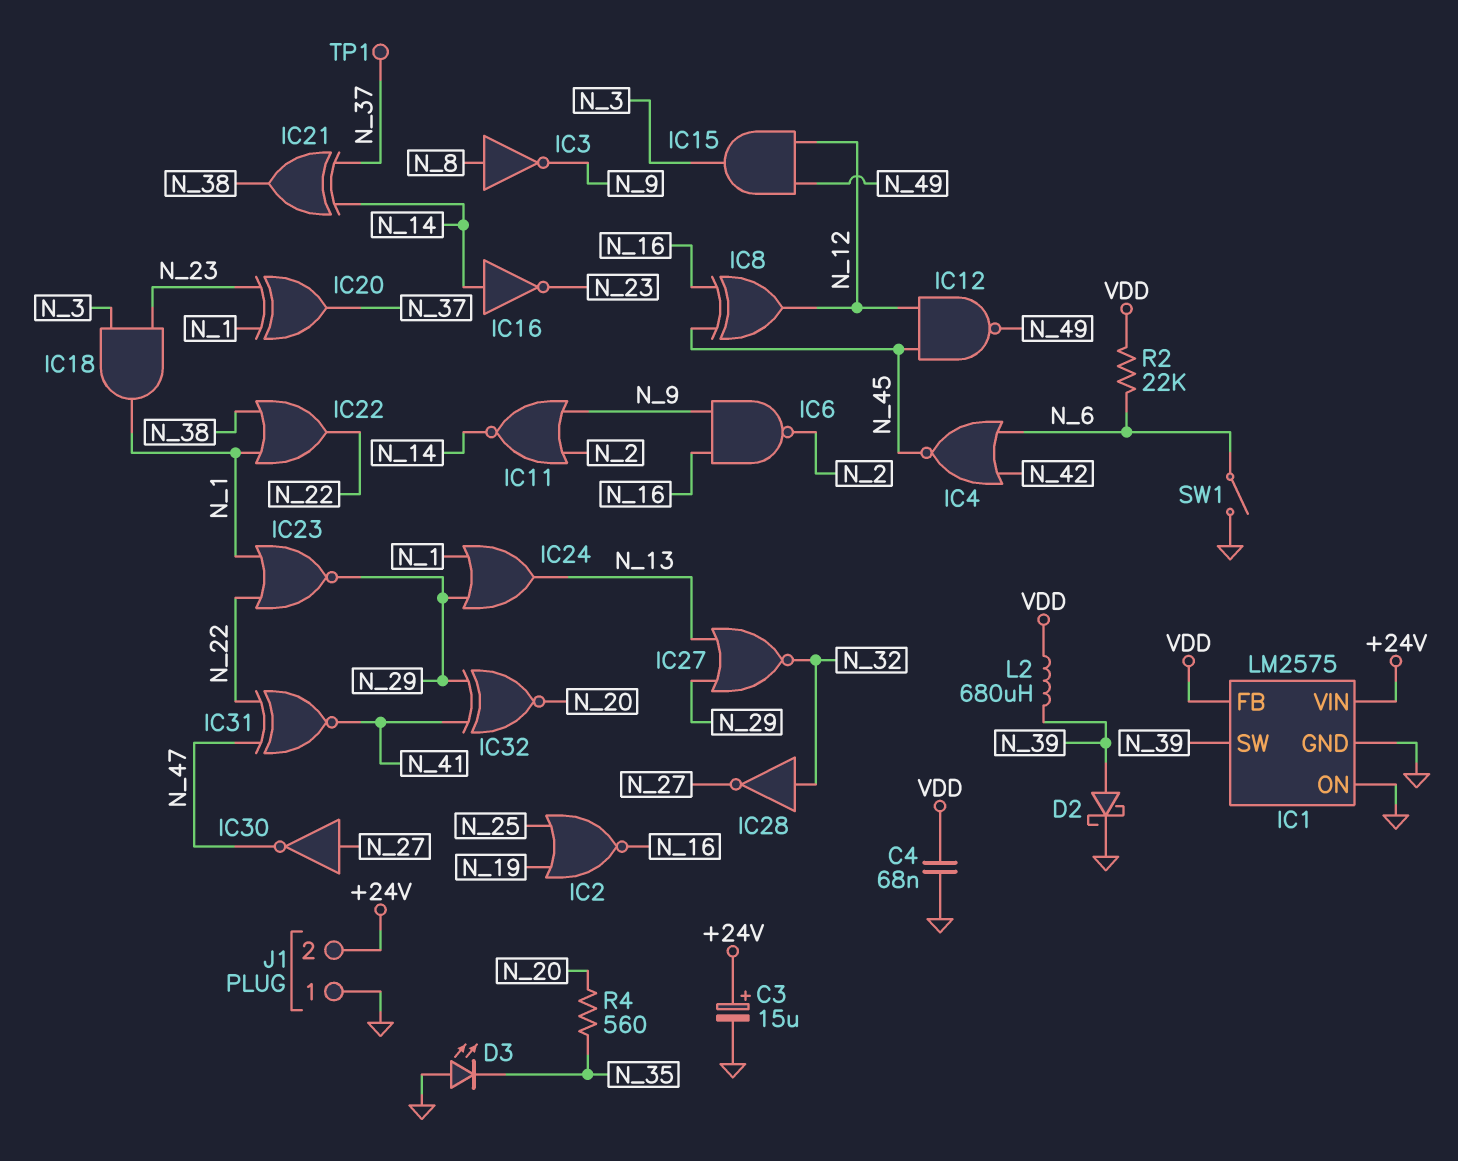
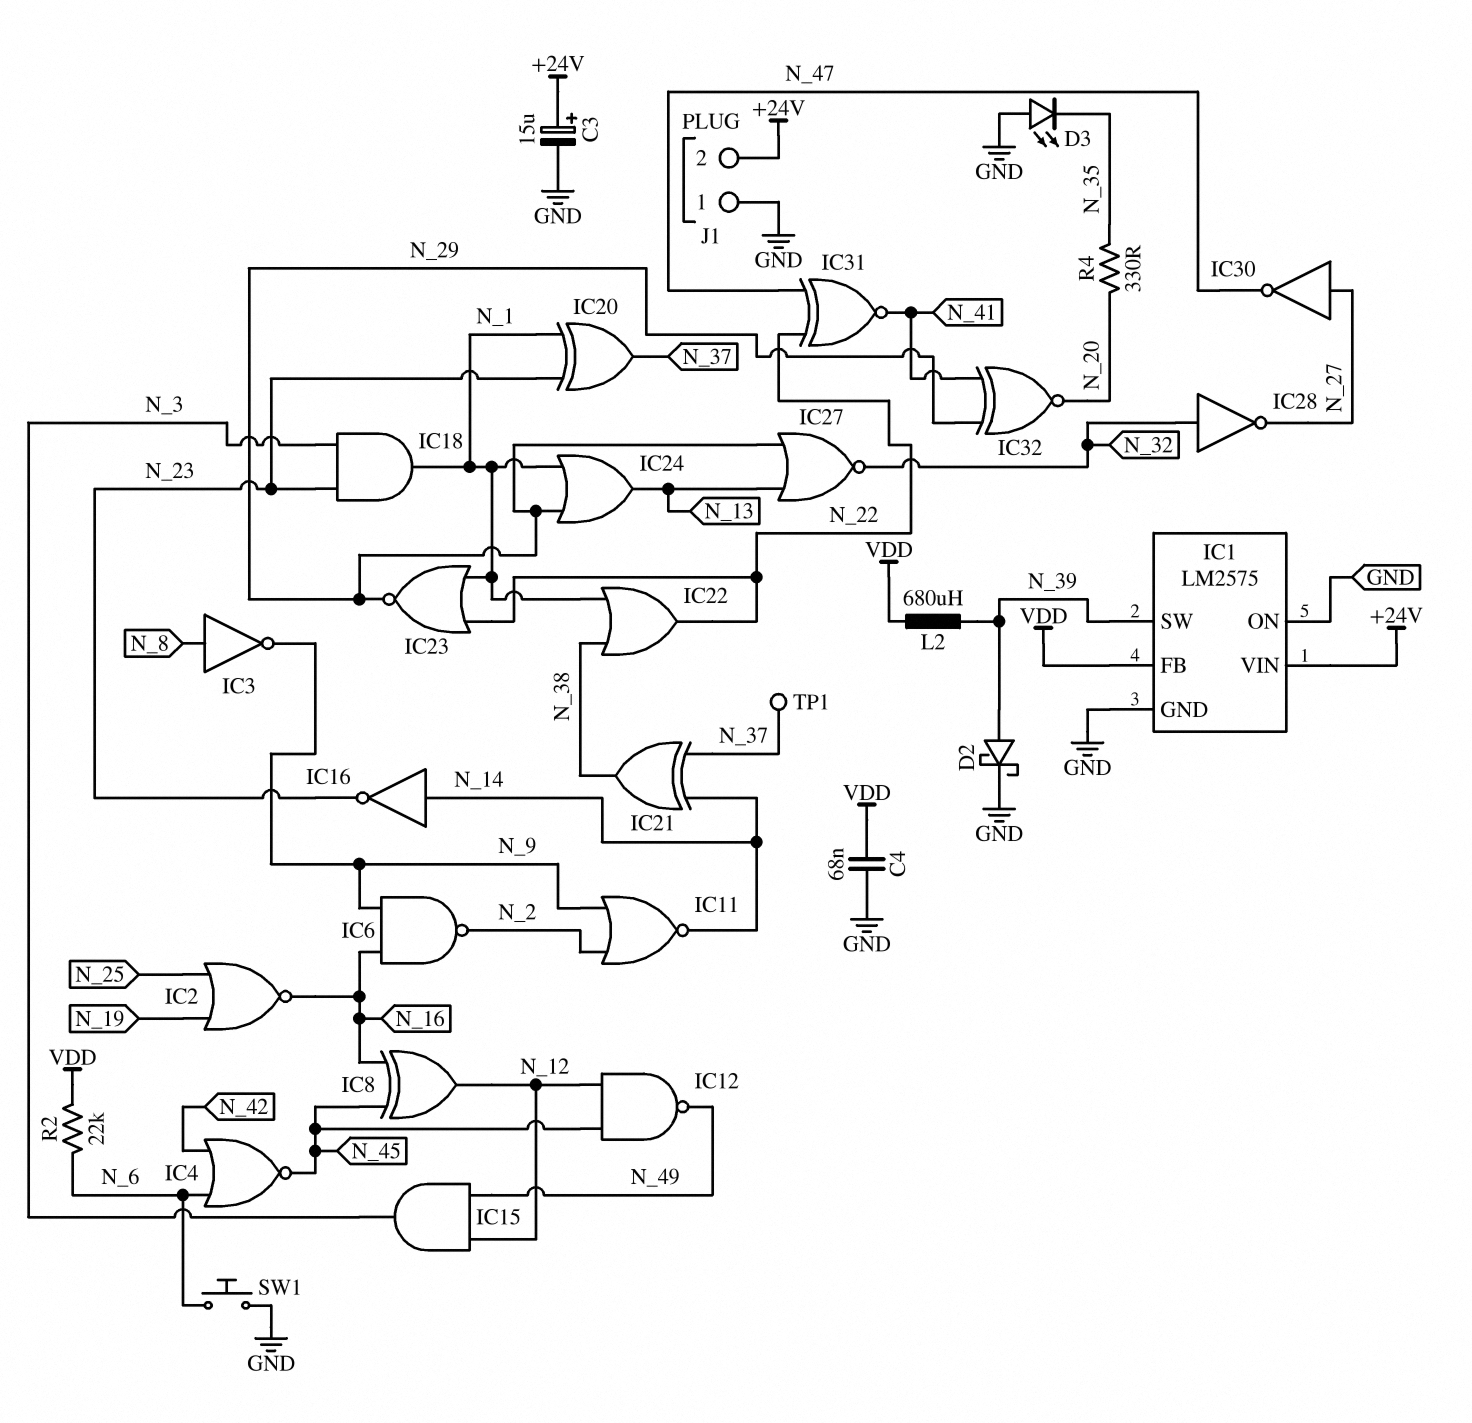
R4: 560 (N_20, N_35) -> 330 (N_20, N_35)
SW1: switch (GND, N_6) -> button (GND, N_6)

